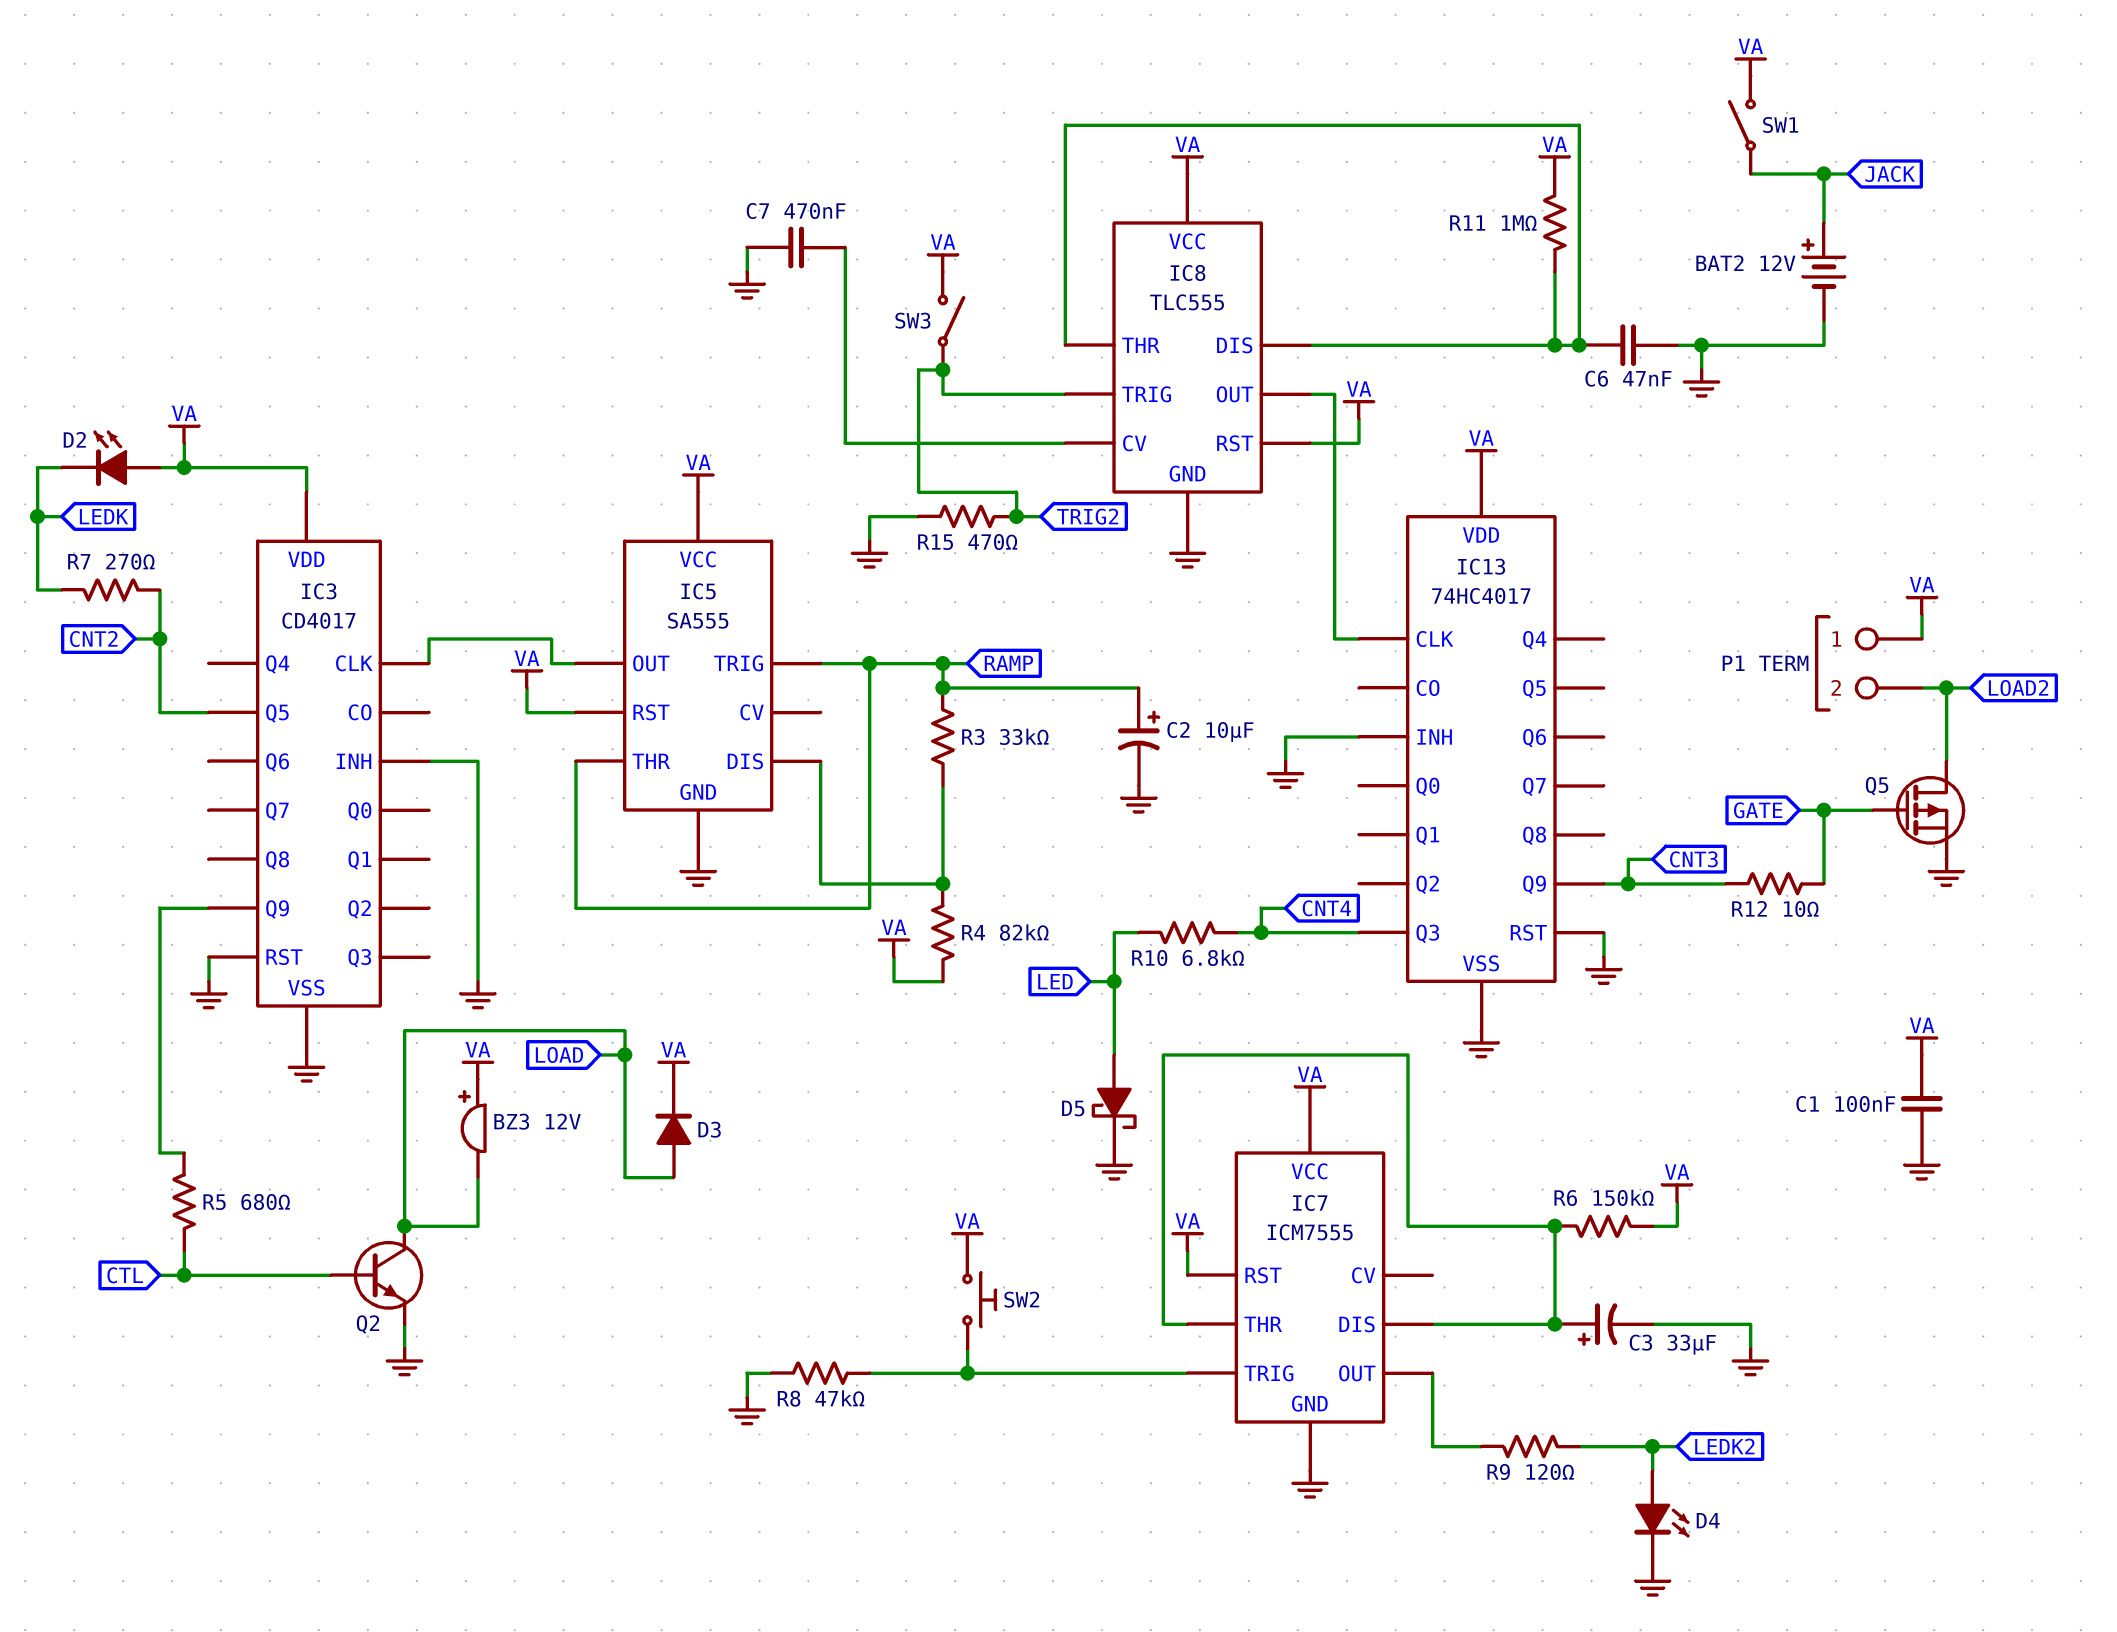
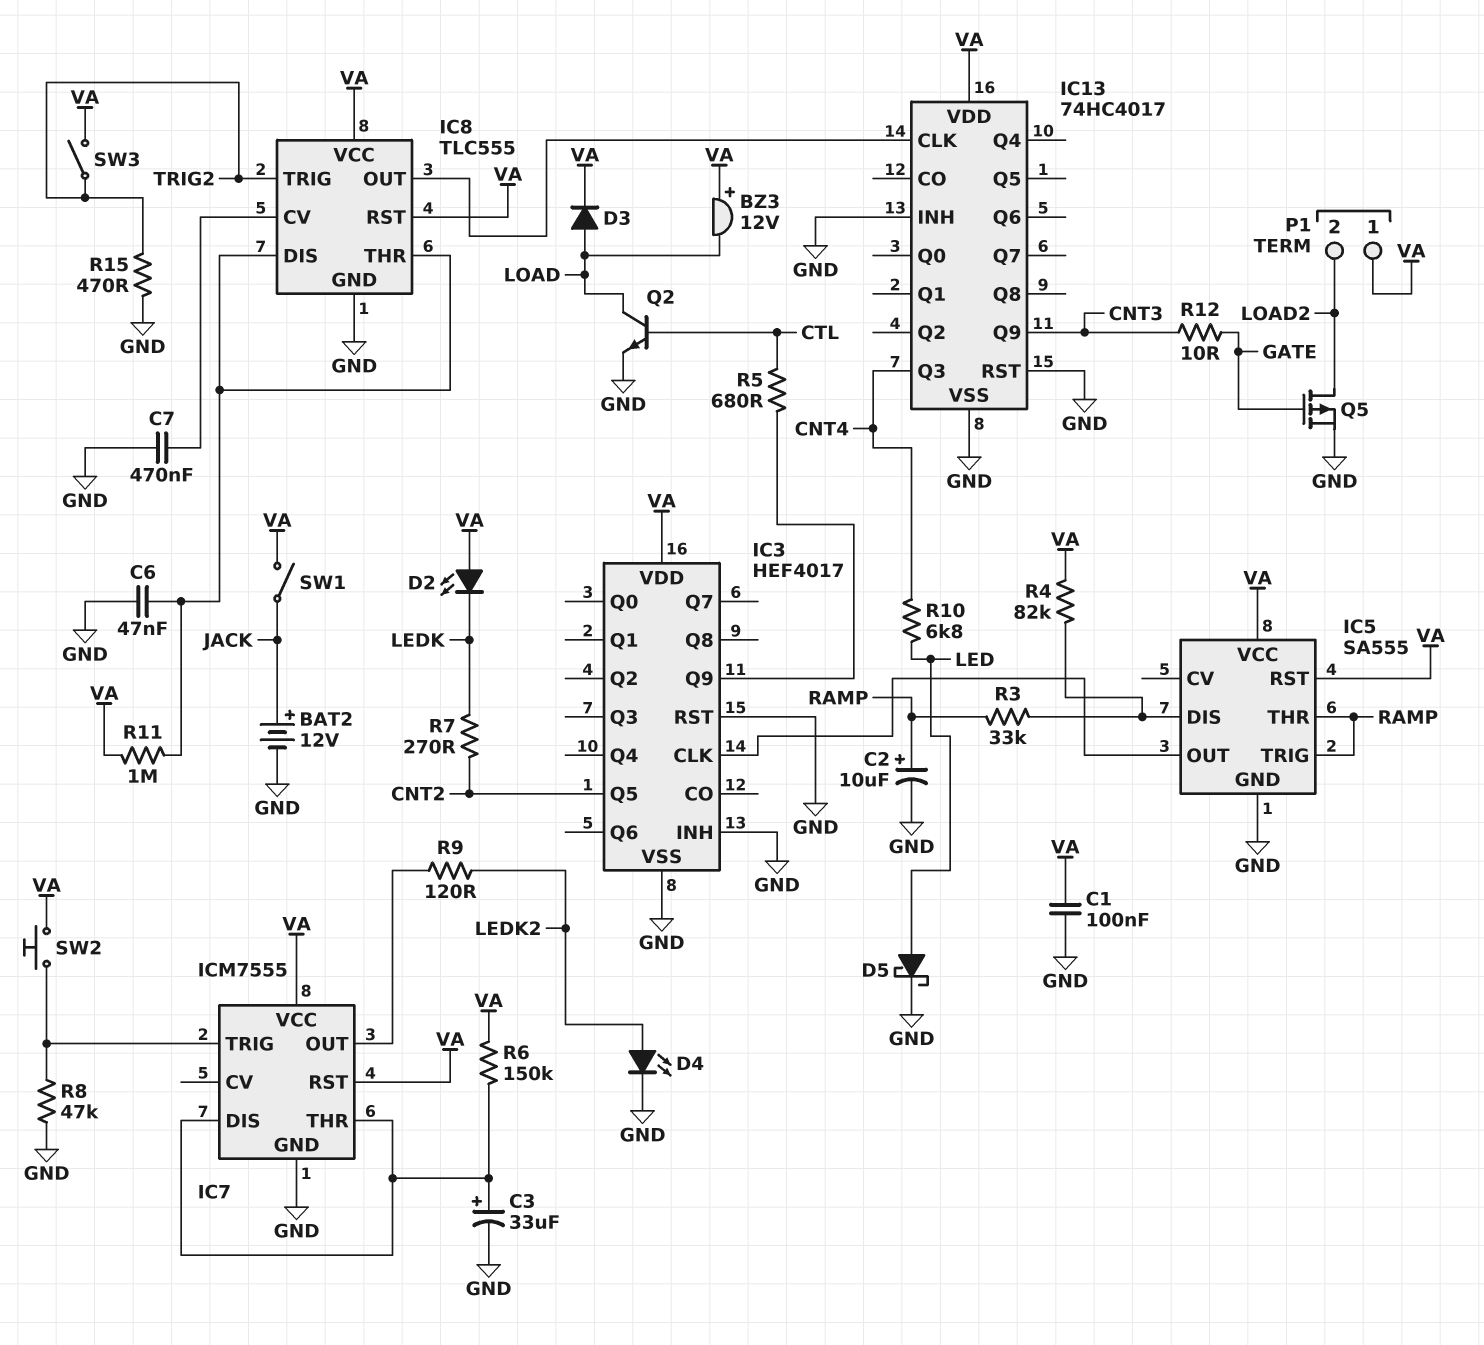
IC3: CD4017 -> HEF4017

